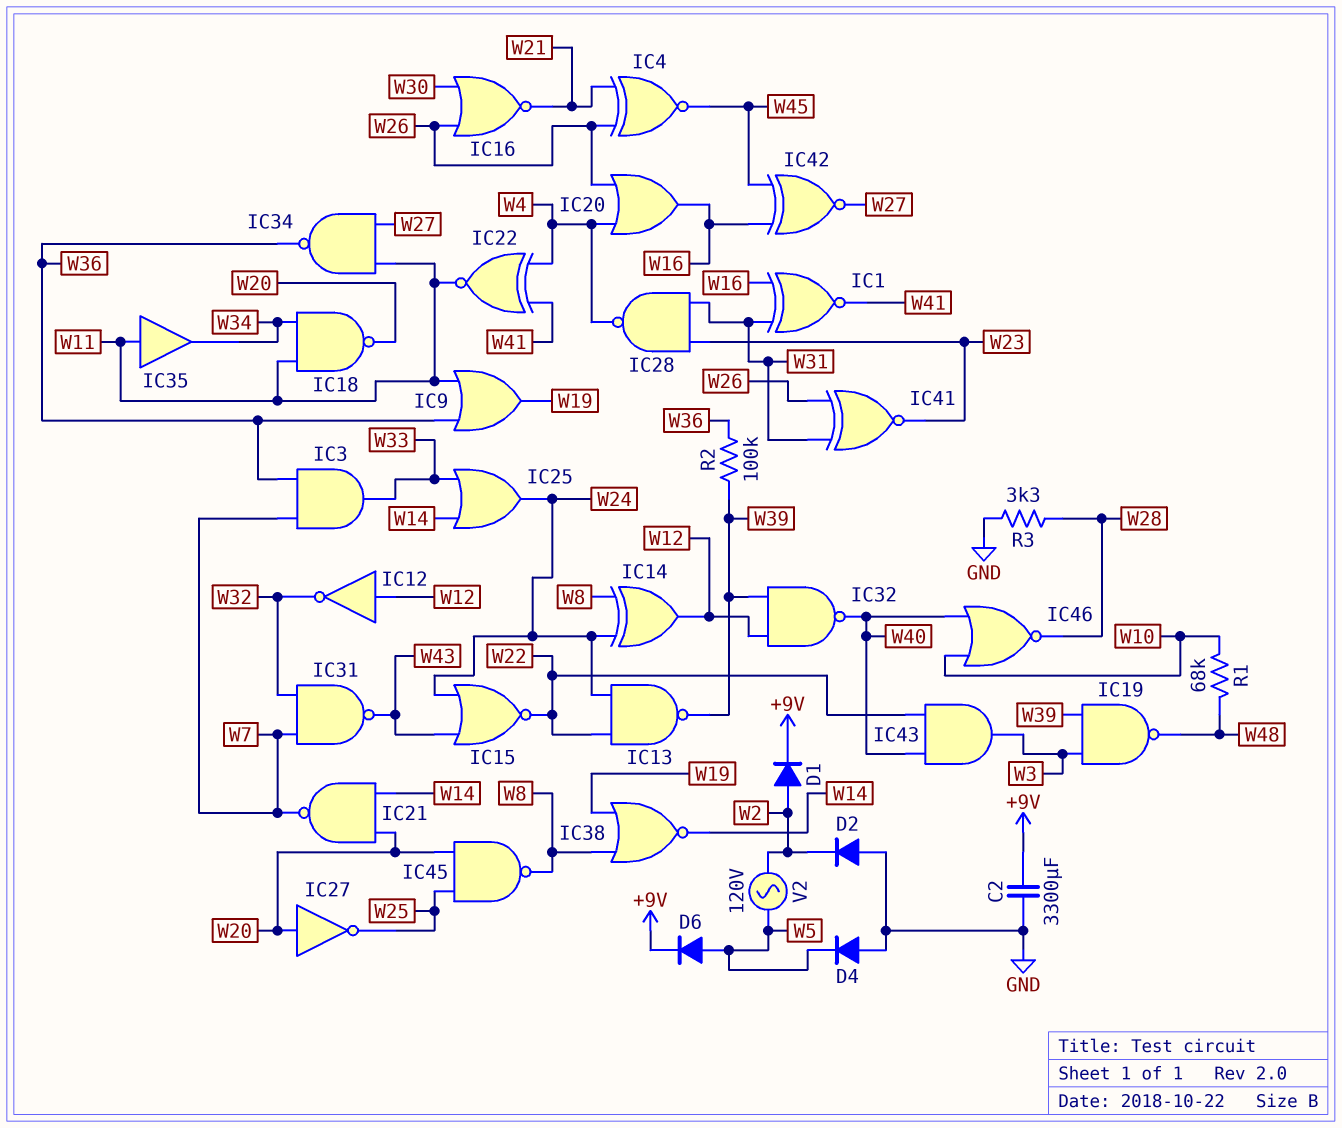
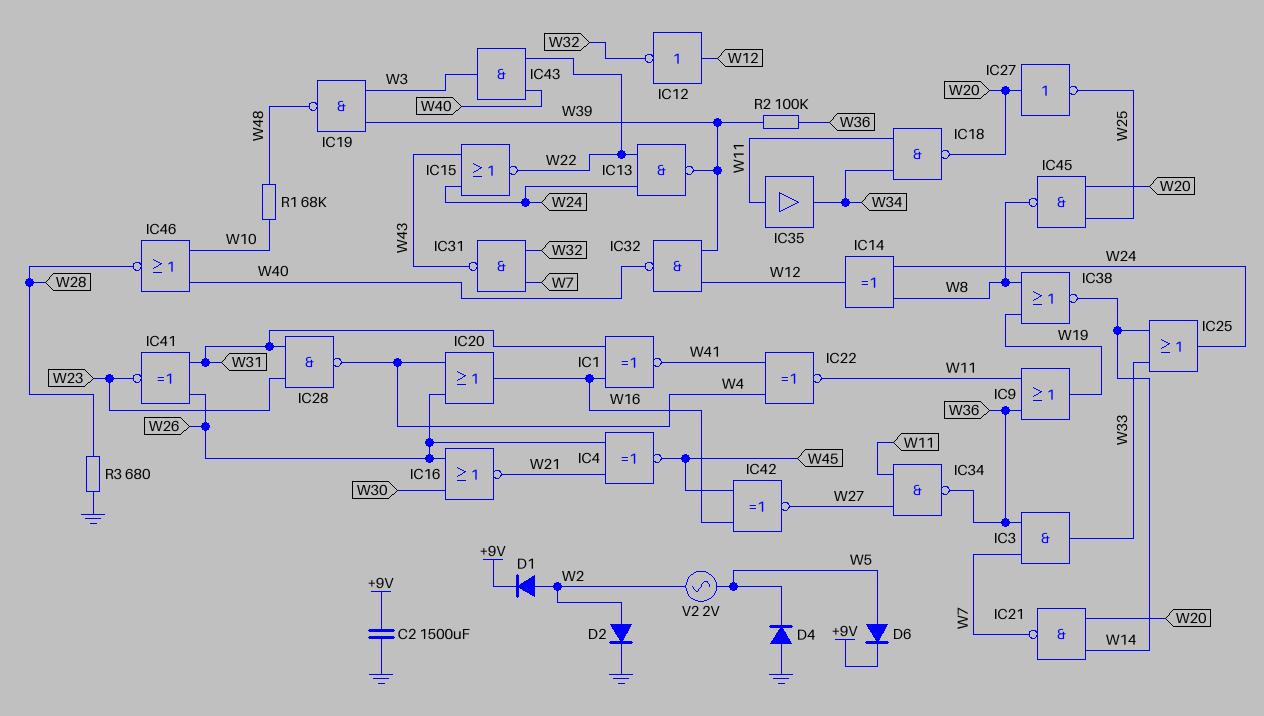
C2: 3300uF (+9V, GND) -> 1500uF (+9V, GND)
D2: diode (A GND, K W2) -> diode (A W2, K GND)
R3: 3.3k (GND, W28) -> 680 (GND, W28)
V2: AC 120V (W2, W5) -> AC 2V (W2, W5)

